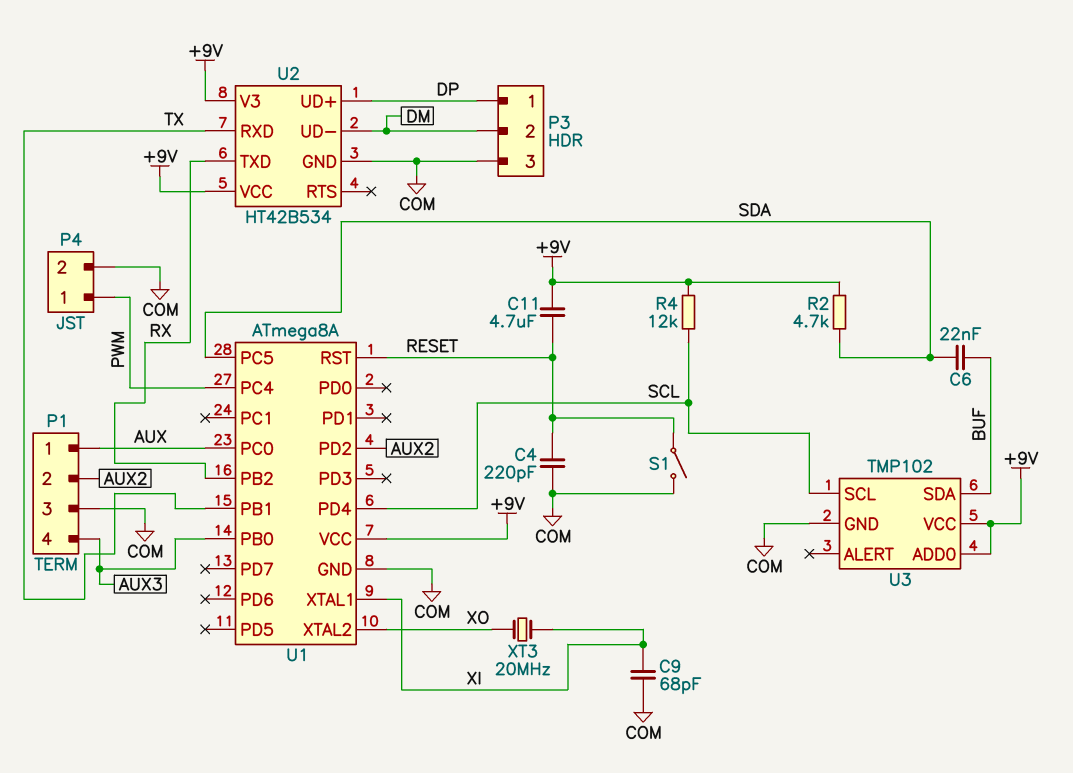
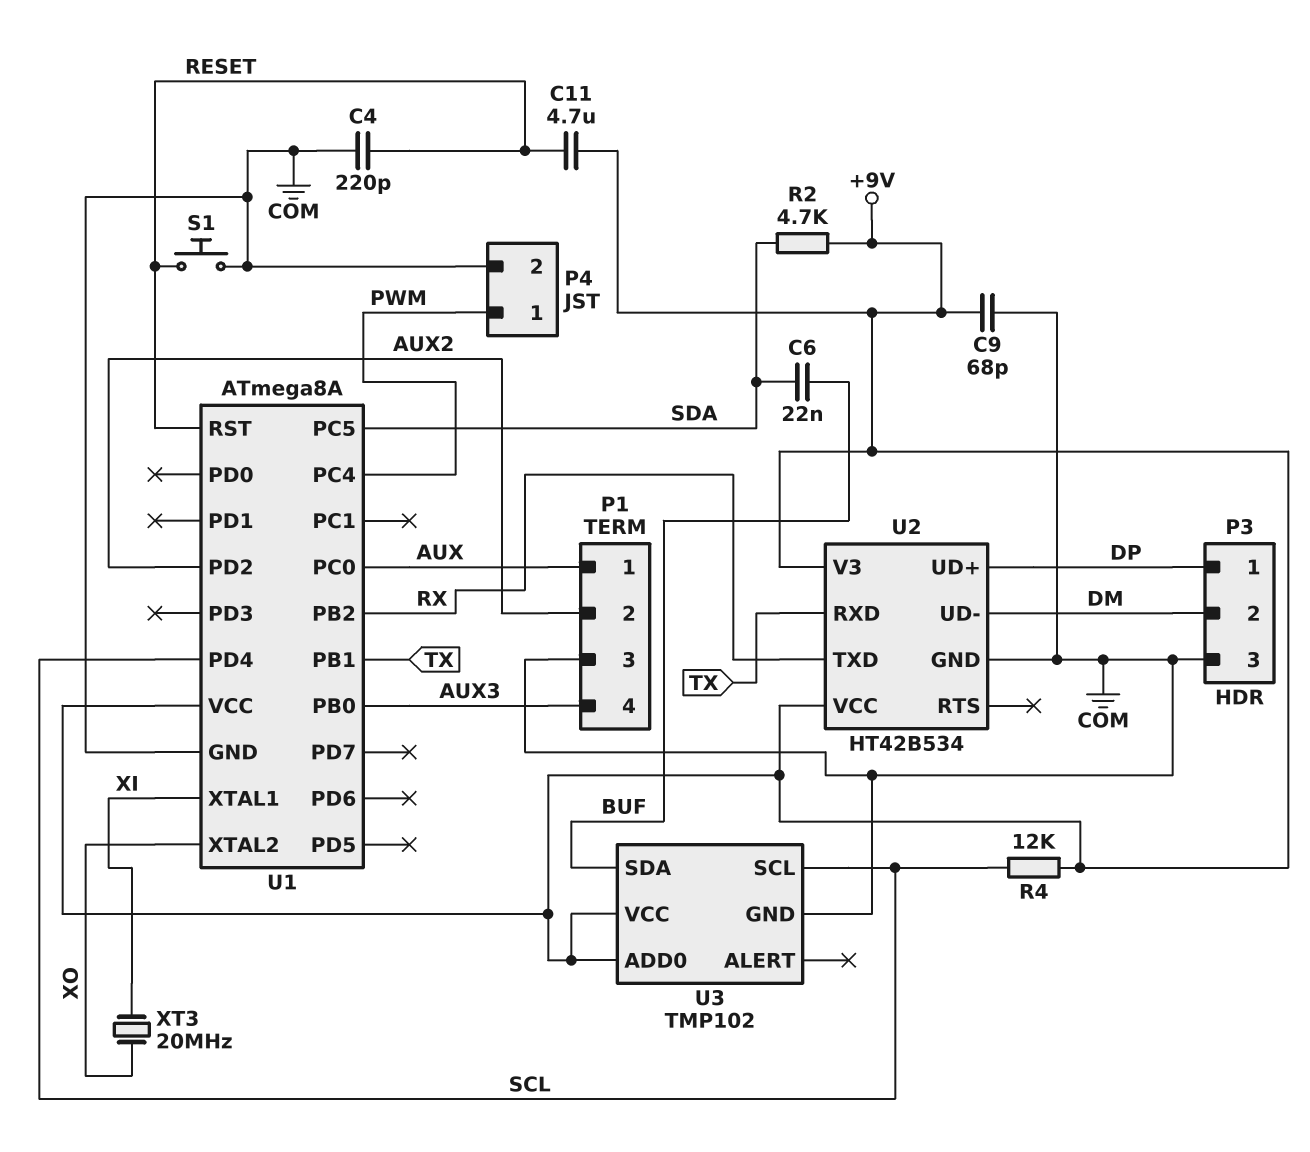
C9: 68pF (COM, XI) -> 68pF (+9V, COM)
S1: switch (COM, RESET) -> button (COM, RESET)

